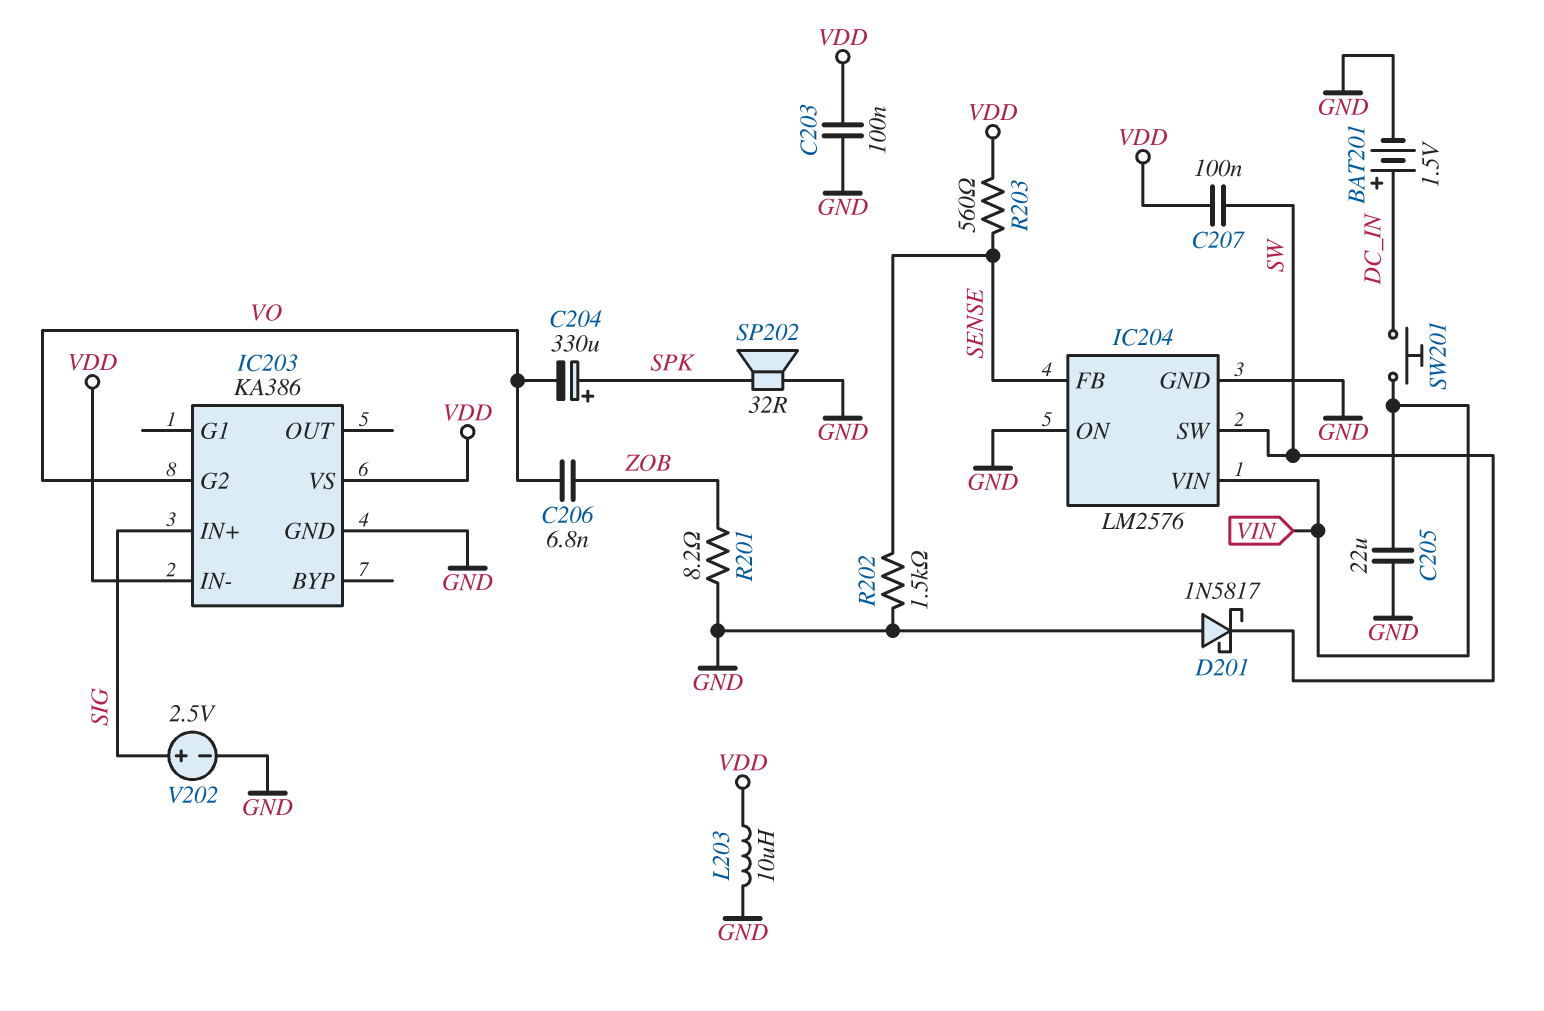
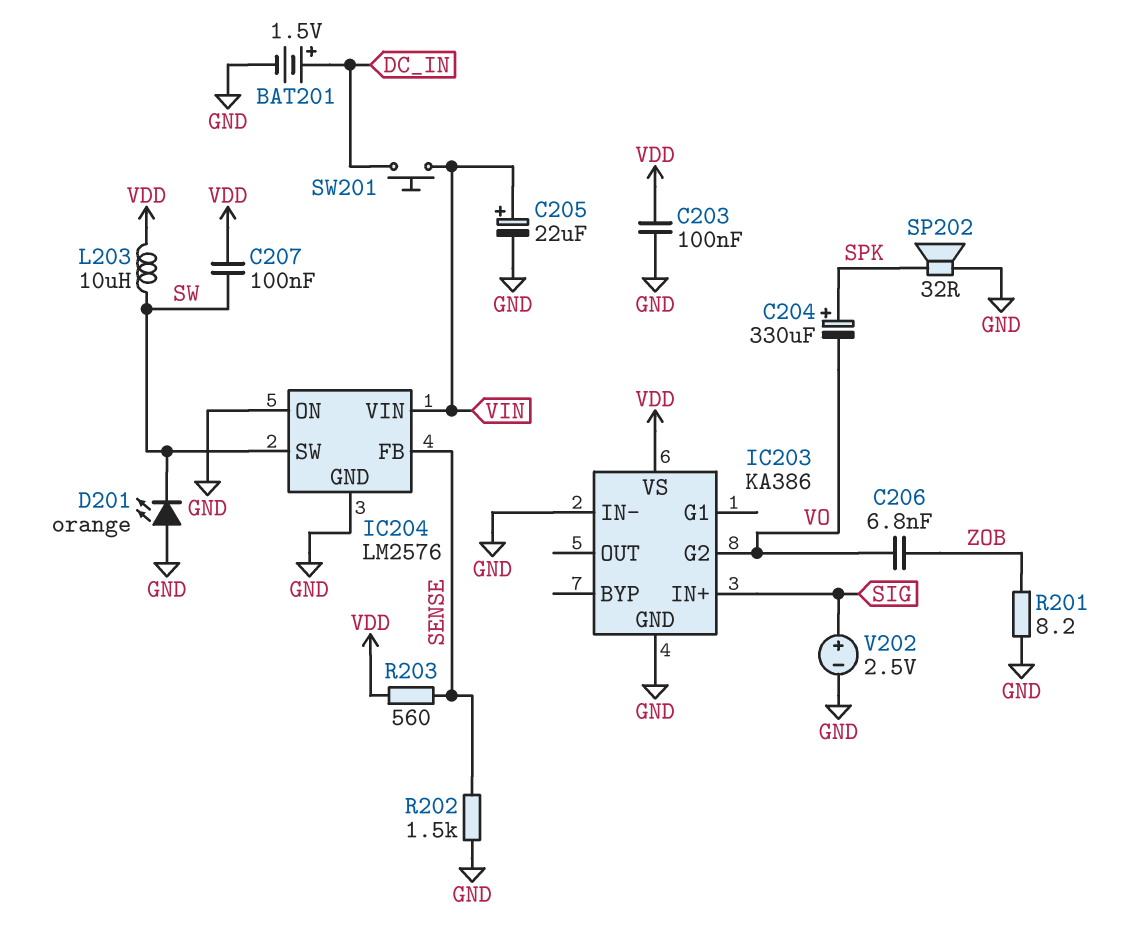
C205: 22uF (GND, VIN) -> 22uF (plus VIN, minus GND)
D201: schottky 1N5817 (A GND, K SW) -> LED orange (A GND, K SW)
IC203 pin IN-: VDD -> GND
L203: 10uH (GND, VDD) -> 10uH (SW, VDD)

